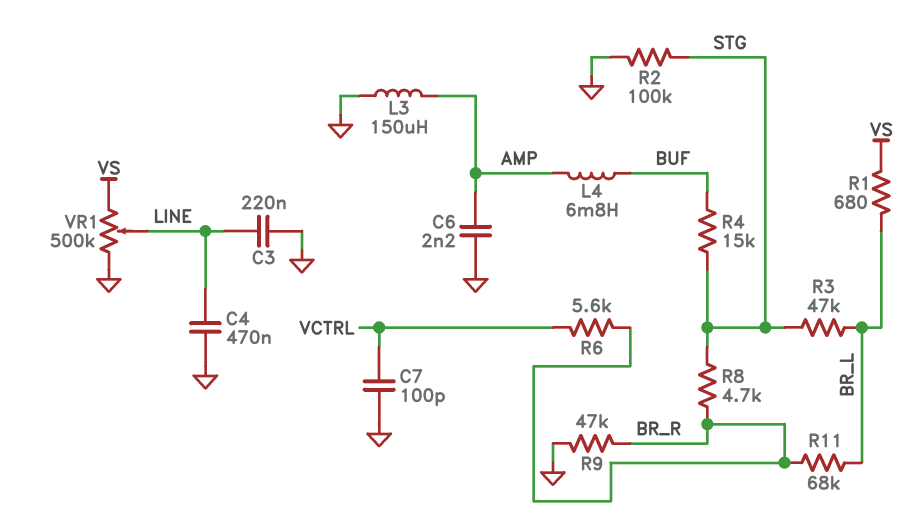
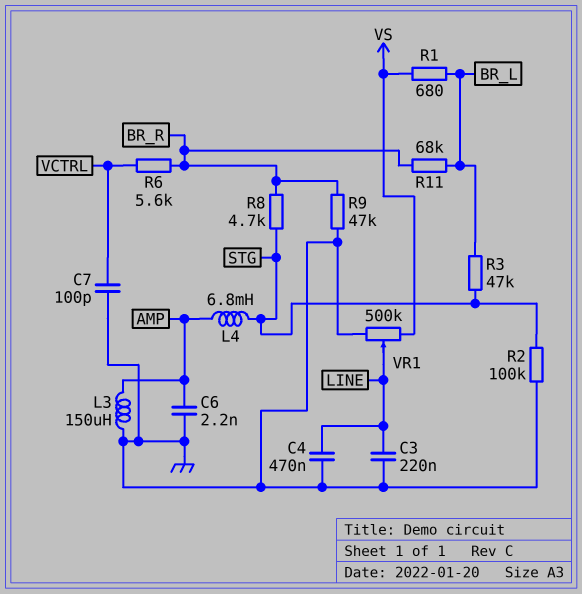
L4: 6.8mH (AMP, BUF) -> 6.8mH (AMP, STG)
R4: 15k (BUF, STG) -> none

